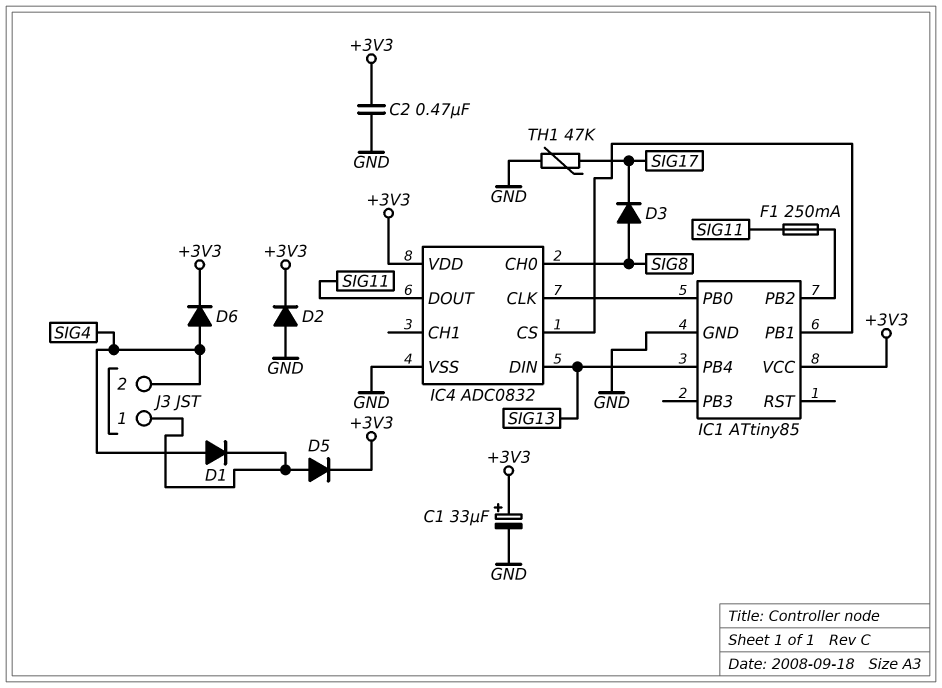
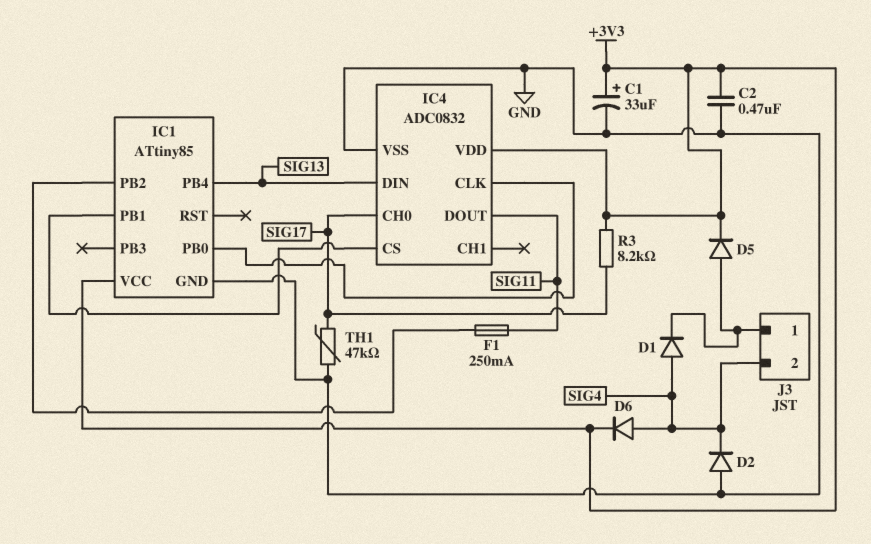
D2: diode (A GND, K +3V3) -> diode (A GND, K SIG4)
D3: diode (A SIG8, K SIG17) -> none
IC4 pin CH0: SIG8 -> SIG17
R3: none -> 8.2k (+3V3, SIG17)

